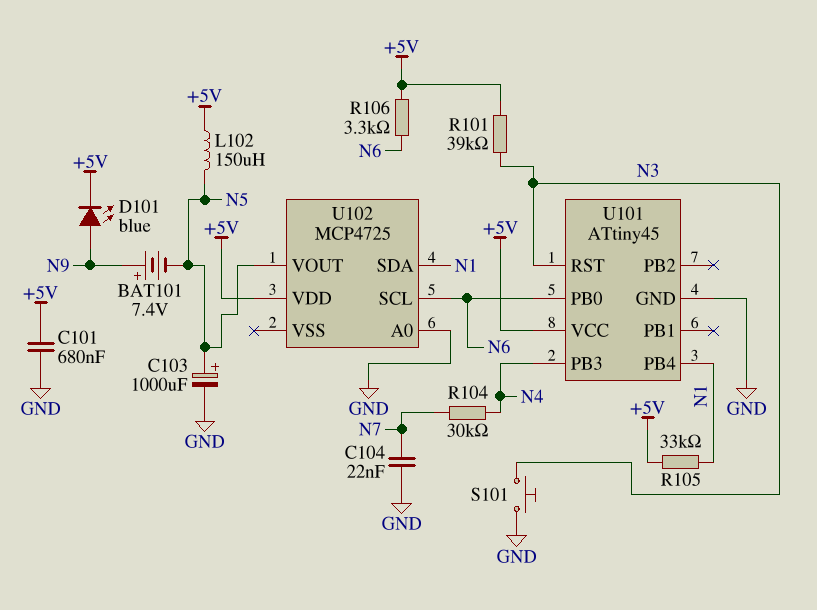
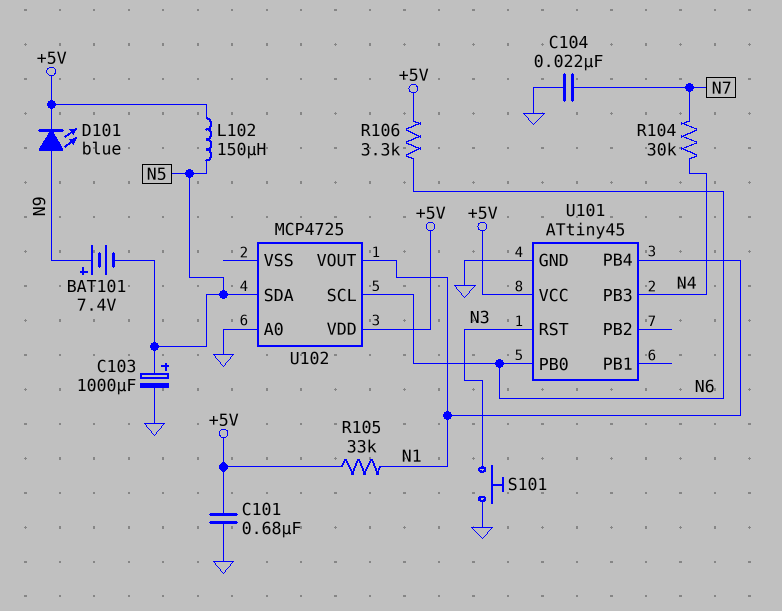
R101: 39k (+5V, N3) -> none
U102 pin SDA: N1 -> N5
U102 pin VOUT: N5 -> N1

